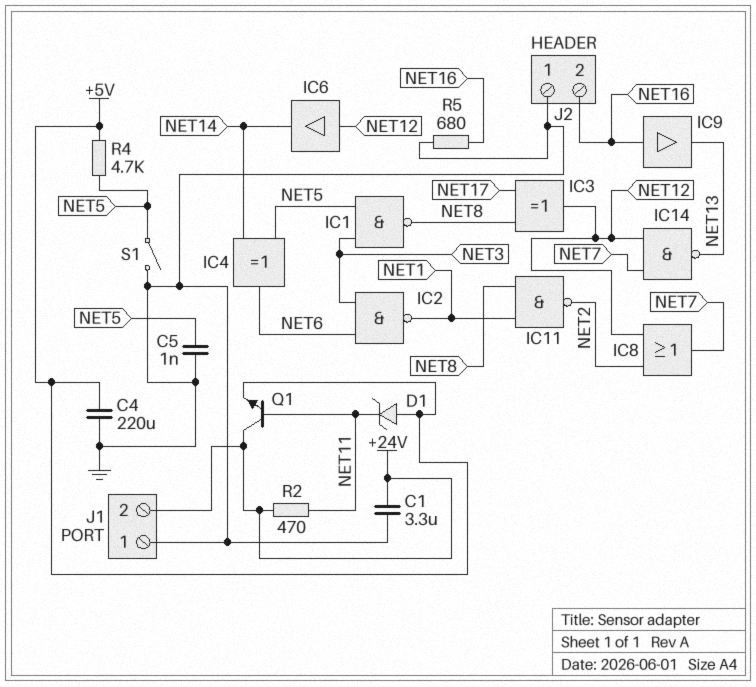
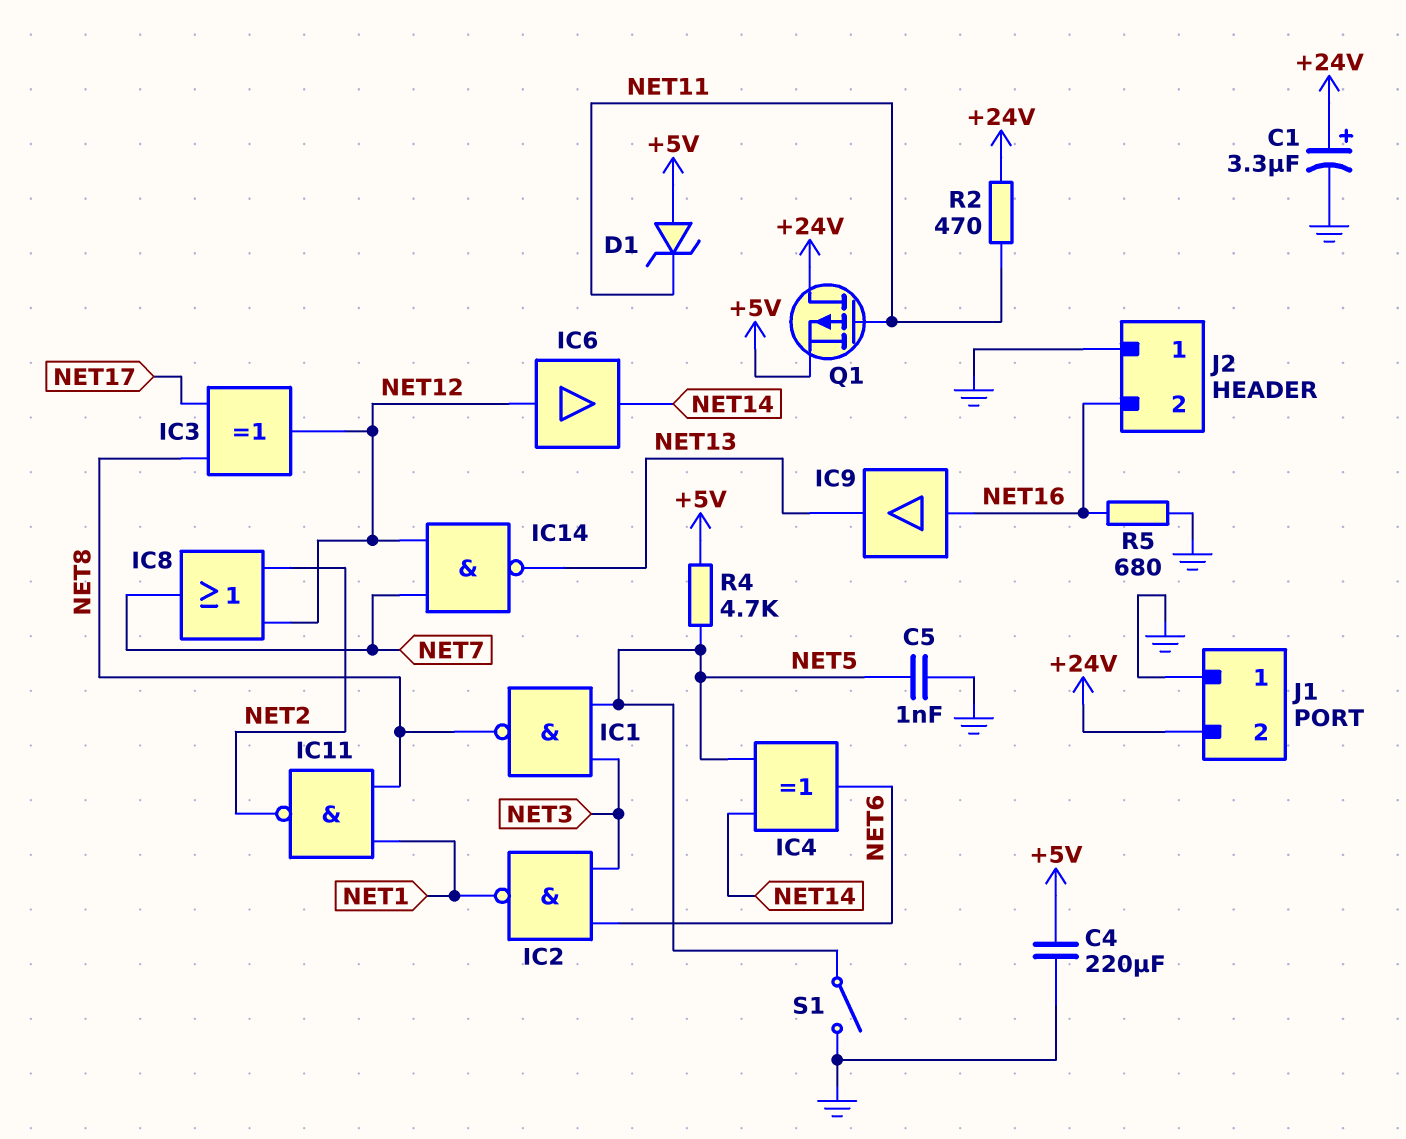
C1: 3.3uF (+24V, GND) -> 3.3uF (plus +24V, minus GND)
Q1: NPN (B NET11, C +24V, E +5V) -> PMOS (G NET11, D +24V, S +5V)

